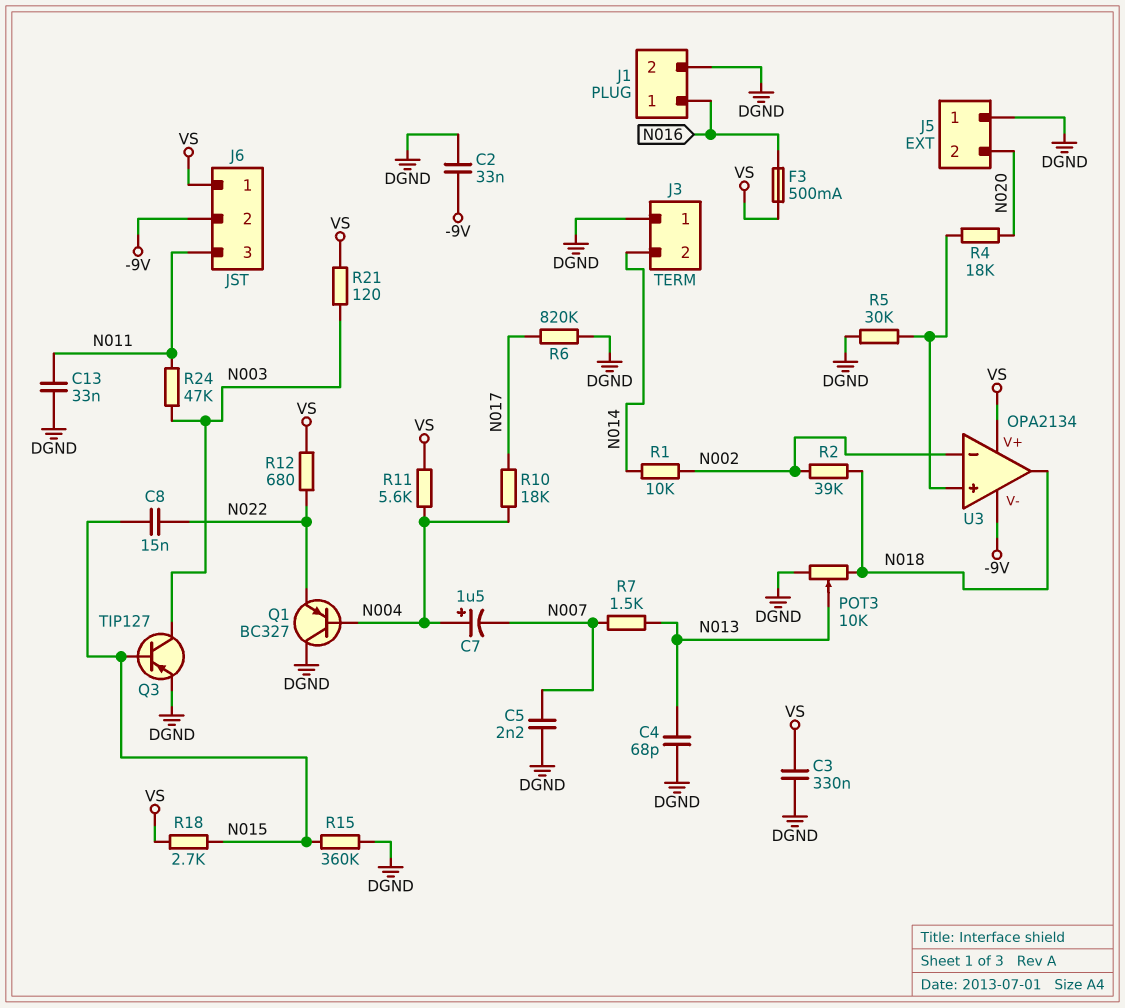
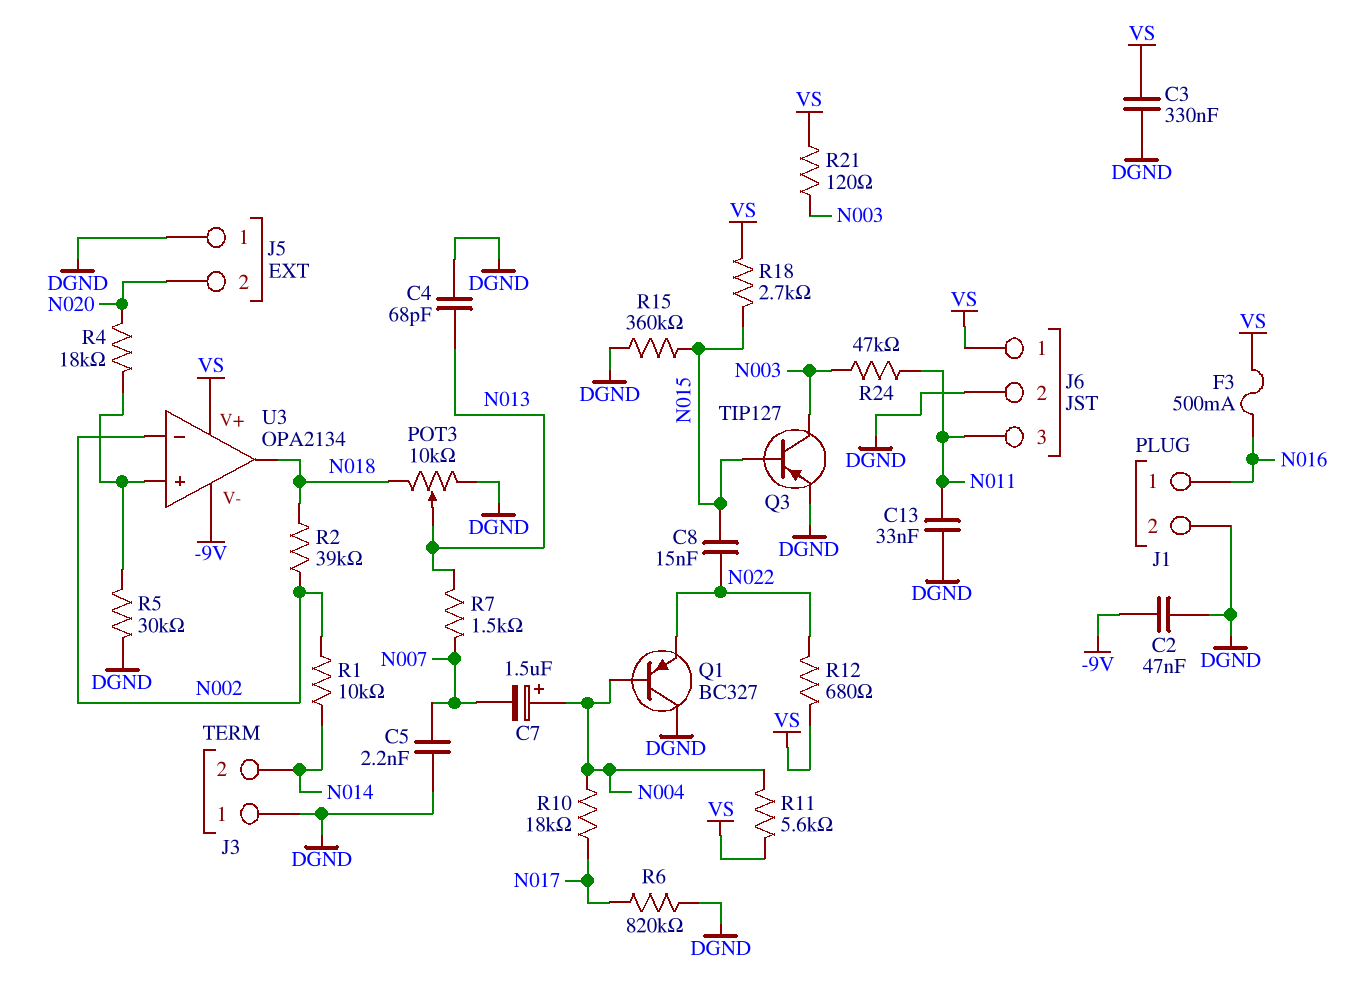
C2: 33nF (-9V, DGND) -> 47nF (-9V, DGND)
J6 pin 2: -9V -> DGND

